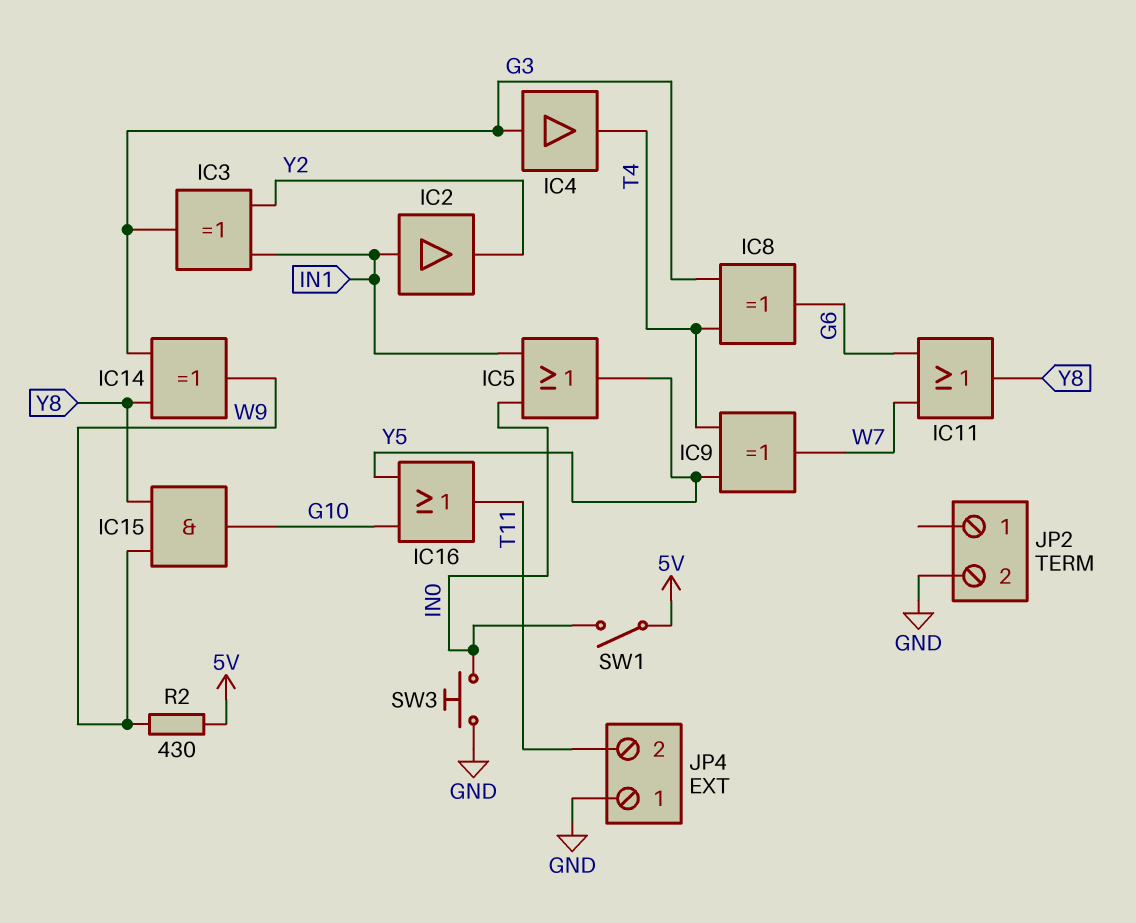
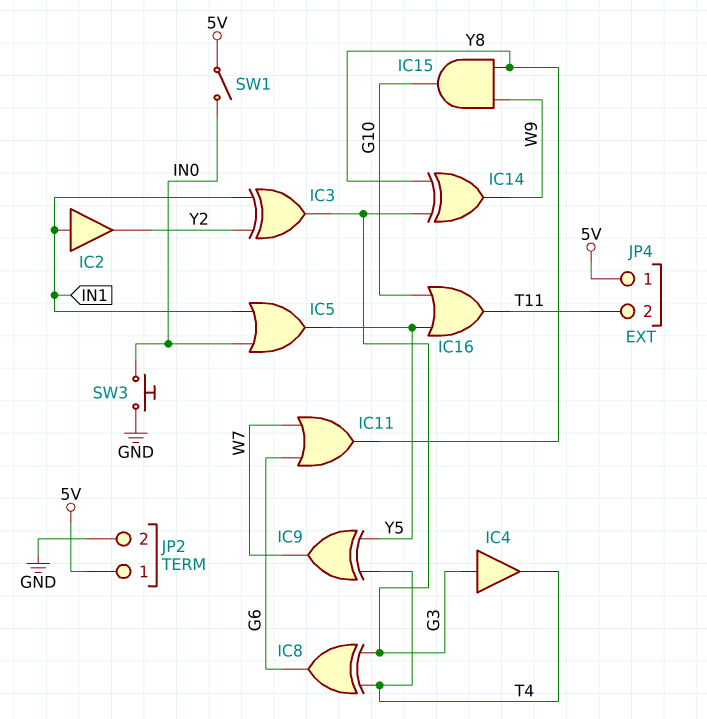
JP2 pin 1: none -> 5V
JP4 pin 1: GND -> 5V
R2: 430 (5V, W9) -> none

